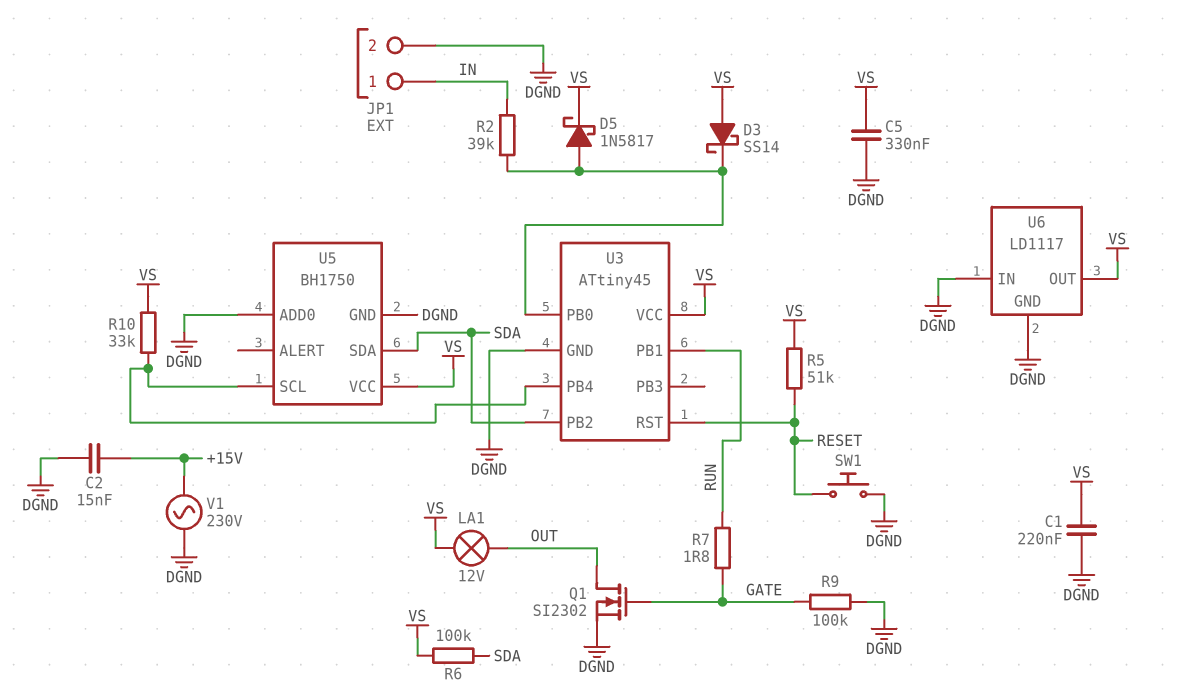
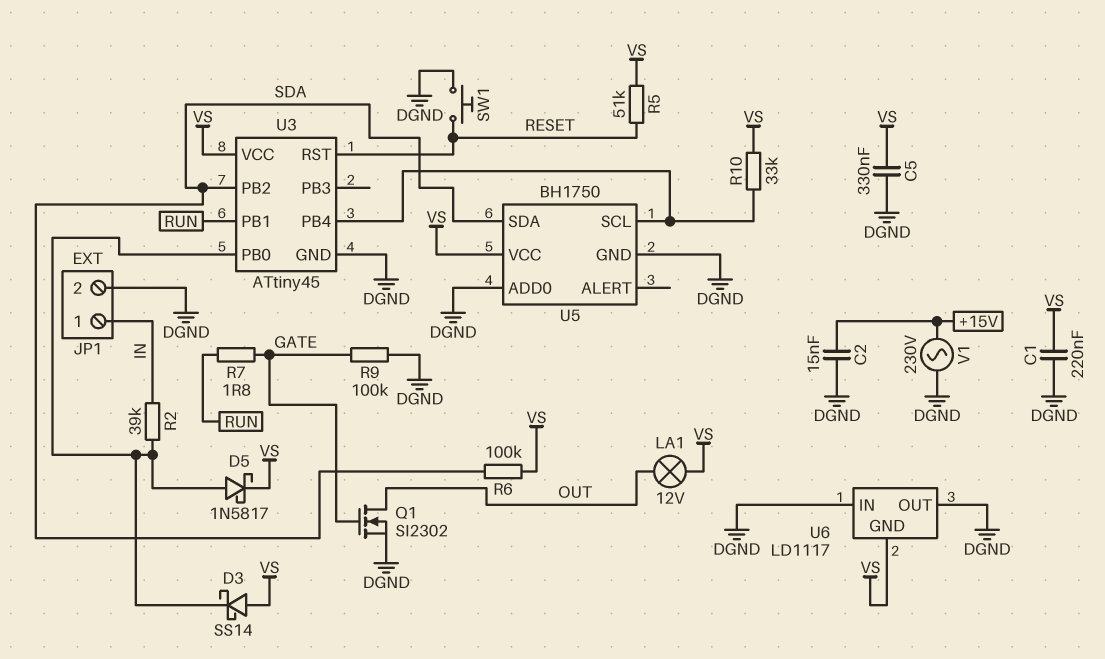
U6 pin GND: DGND -> VS
U6 pin OUT: VS -> DGND

